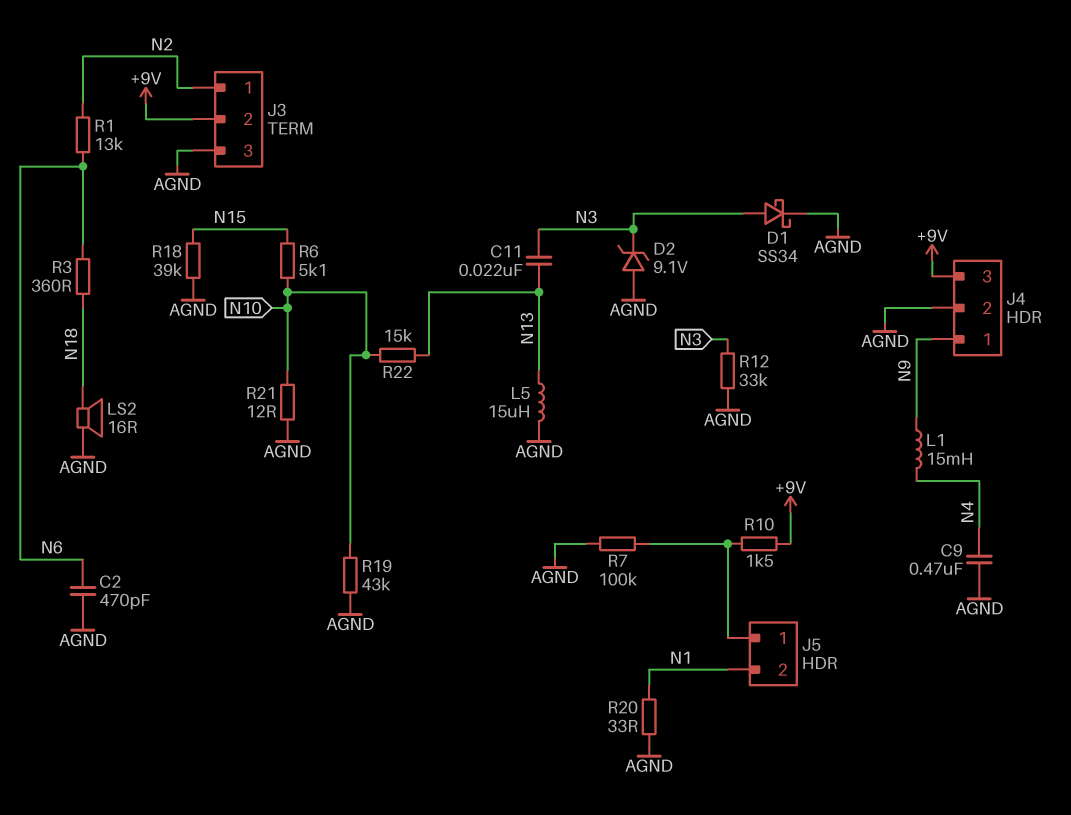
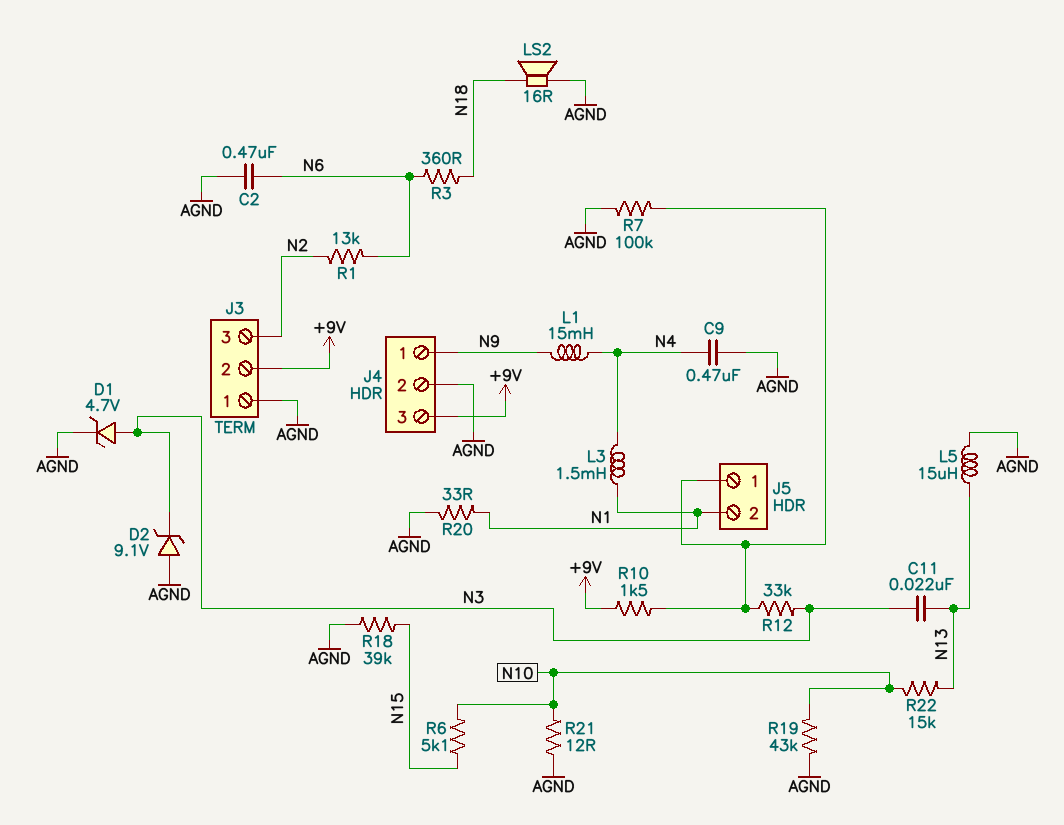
C2: 470pF (AGND, N6) -> 470nF (AGND, N6)
D1: schottky SS34 (A N3, K AGND) -> zener 4.7V (A N3, K AGND)
J3 pin 1: N2 -> AGND
J3 pin 3: AGND -> N2
L3: none -> 1.5mH (N1, N4)
R12: 33k (AGND, N3) -> 33k (J5/1, N3)

